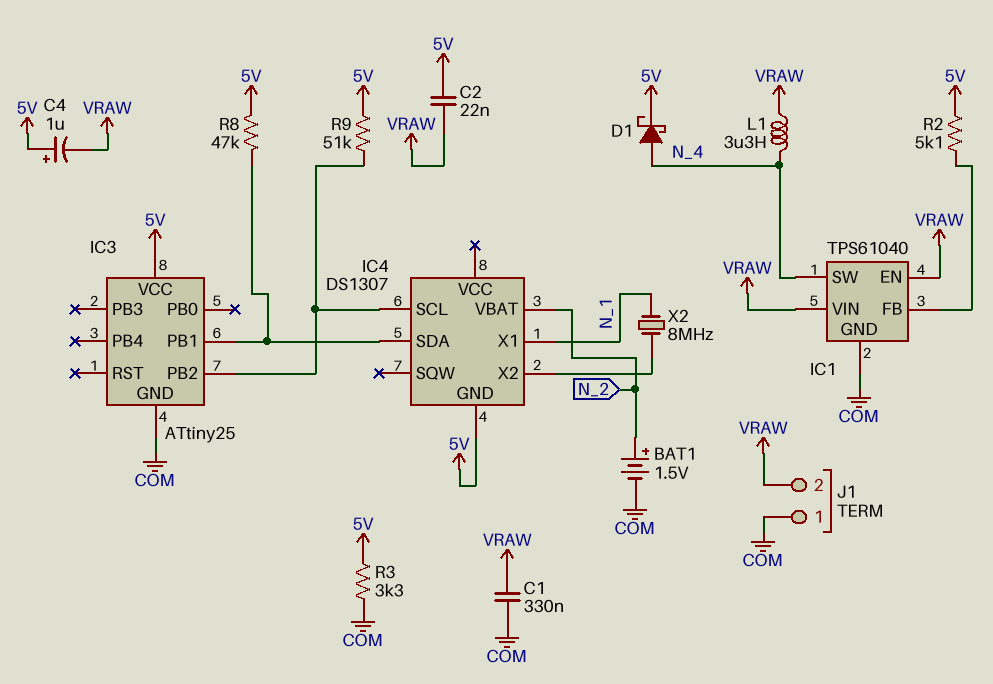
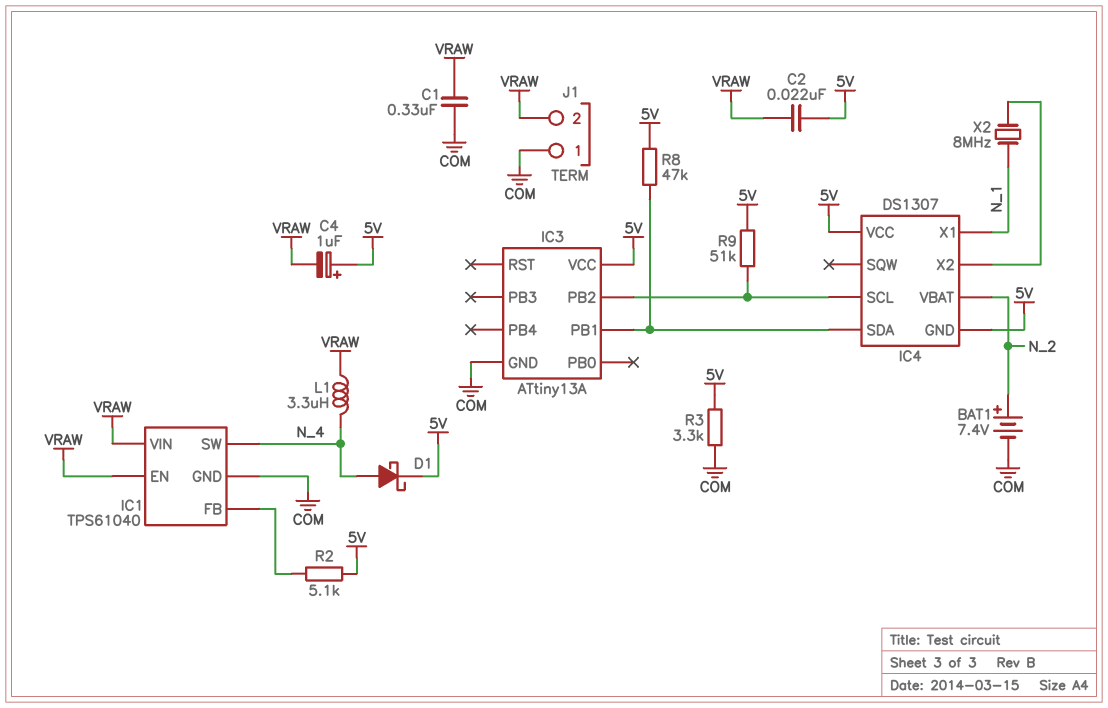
BAT1: 1.5V (plus N_2, minus COM) -> 7.4V (plus N_2, minus COM)
IC3: ATtiny25 -> ATtiny13A
IC4 pin VCC: none -> 5V

